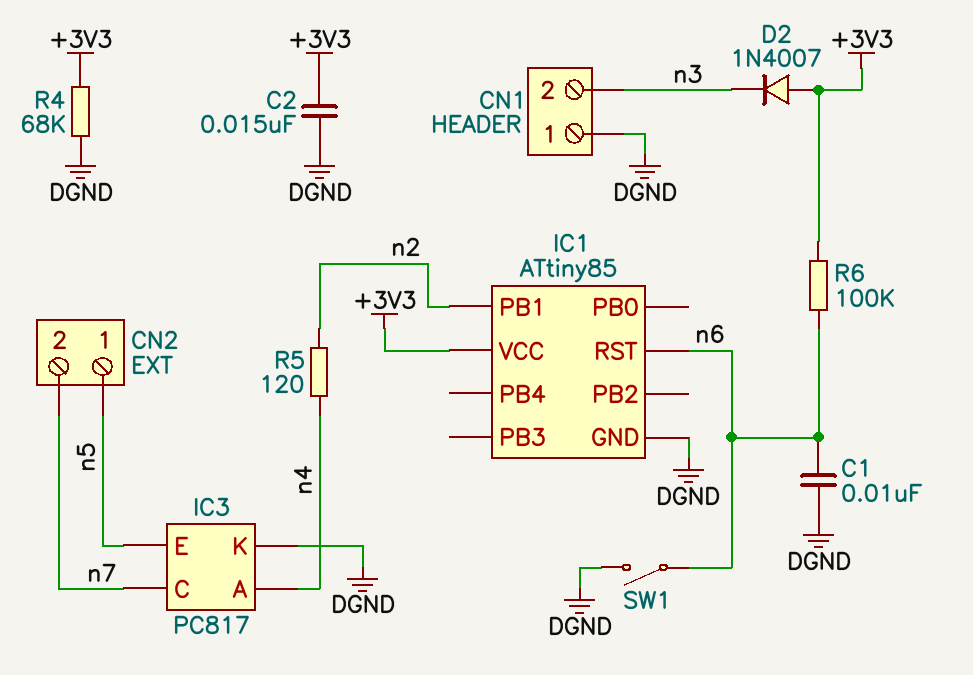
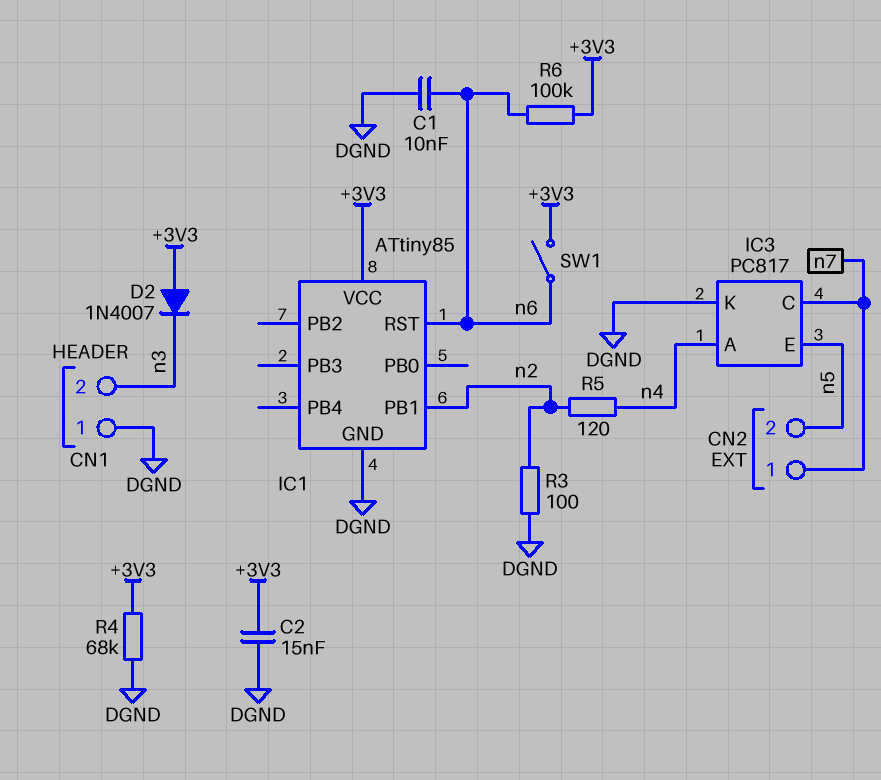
CN2 pin 1: n5 -> n7
CN2 pin 2: n7 -> n5
R3: none -> 100 (DGND, n2)
SW1: switch (DGND, n6) -> switch (+3V3, n6)

